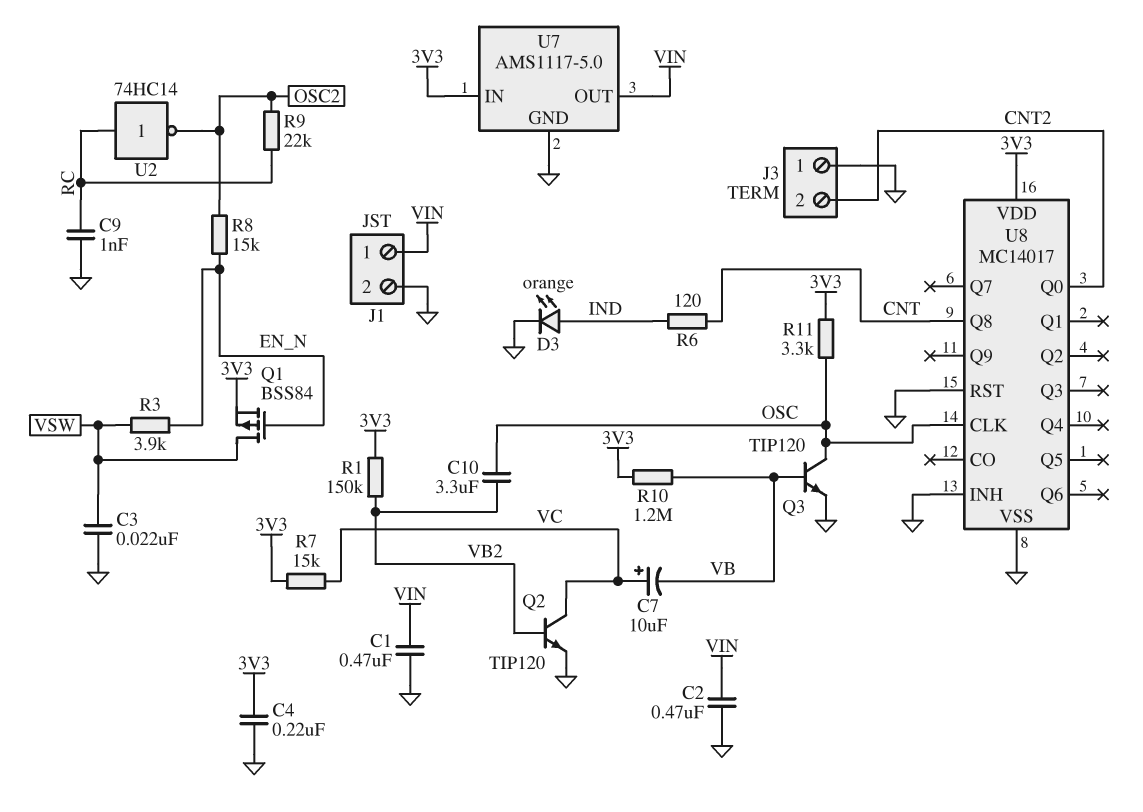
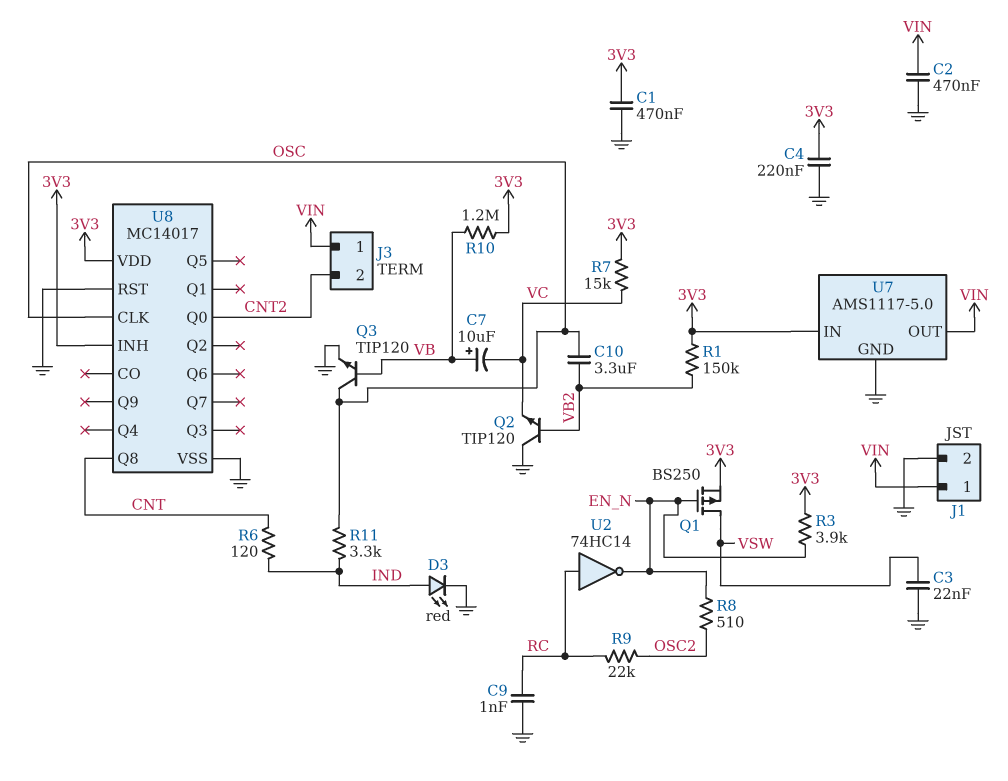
C1: 470nF (GND, VIN) -> 470nF (3V3, GND)
C7: 10uF (plus VC, minus VB) -> 10uF (plus VB, minus VC)
D3: LED orange (A IND, K GND) -> LED red (A IND, K GND)
J3 pin 1: GND -> VIN
Q1: PMOS BSS84 (G EN_N, D VSW, S 3V3) -> PMOS BS250 (G EN_N, D VSW, S 3V3)
Q2: NPN TIP120 (B VB2, C VC, E GND) -> NPN TIP120 (B VB2, C GND, E VC)
R3: 3.9k (EN_N, VSW) -> 3.9k (3V3, EN_N)
R8: 15k (EN_N, OSC2) -> 510 (EN_N, OSC2)
R11: 3.3k (3V3, OSC) -> 3.3k (IND, OSC)
U2: NOT 74HC14 (in RC, out OSC2) -> NOT 74HC14 (in RC, out EN_N)
U8 pin INH: GND -> 3V3

